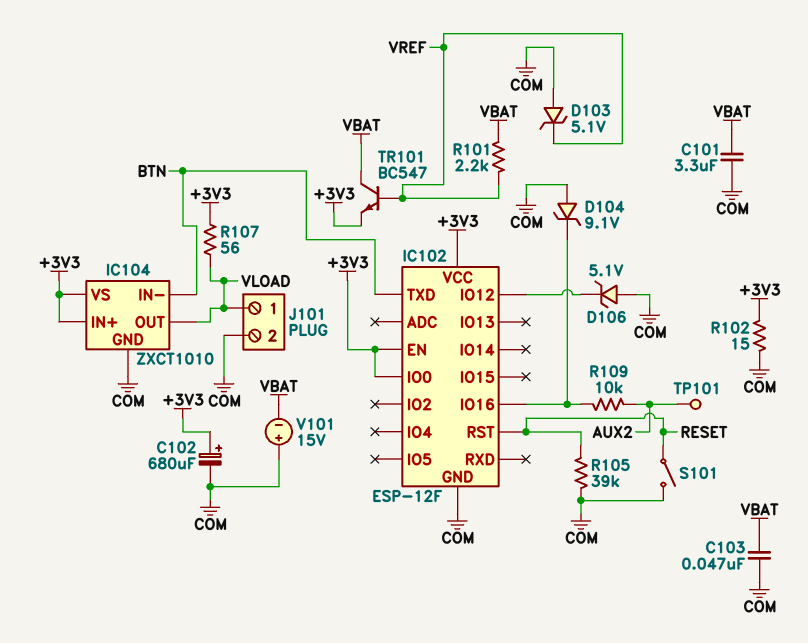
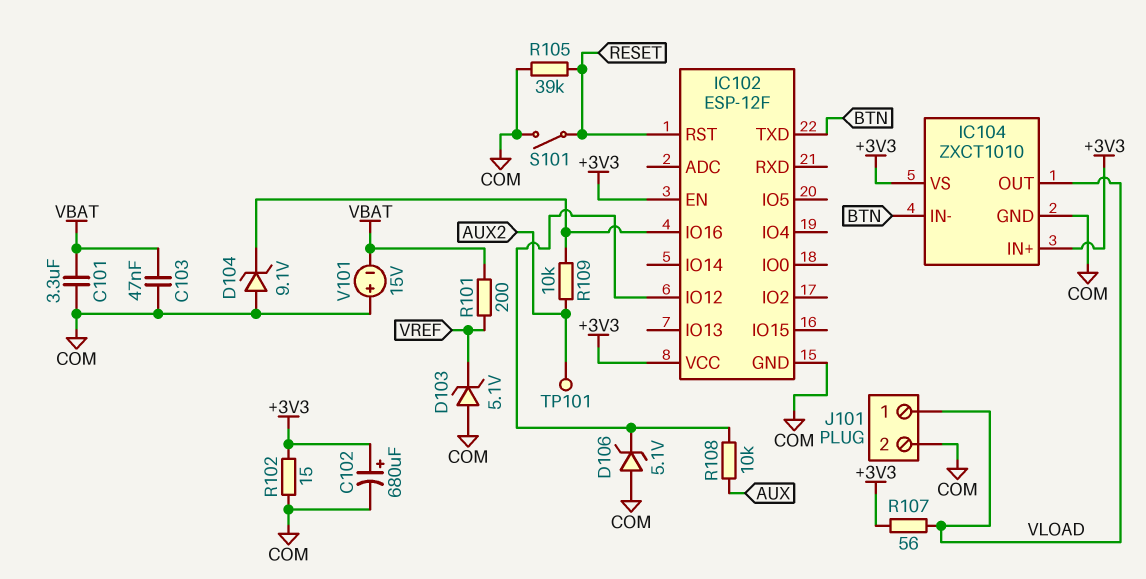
IC102 pin IO0: +3V3 -> none
R101: 2.2k (VBAT, VREF) -> 200 (VBAT, VREF)
R108: none -> 10k (AUX, IC102/IO12)
TR101: NPN BC547 (B VREF, C VBAT, E +3V3) -> none

